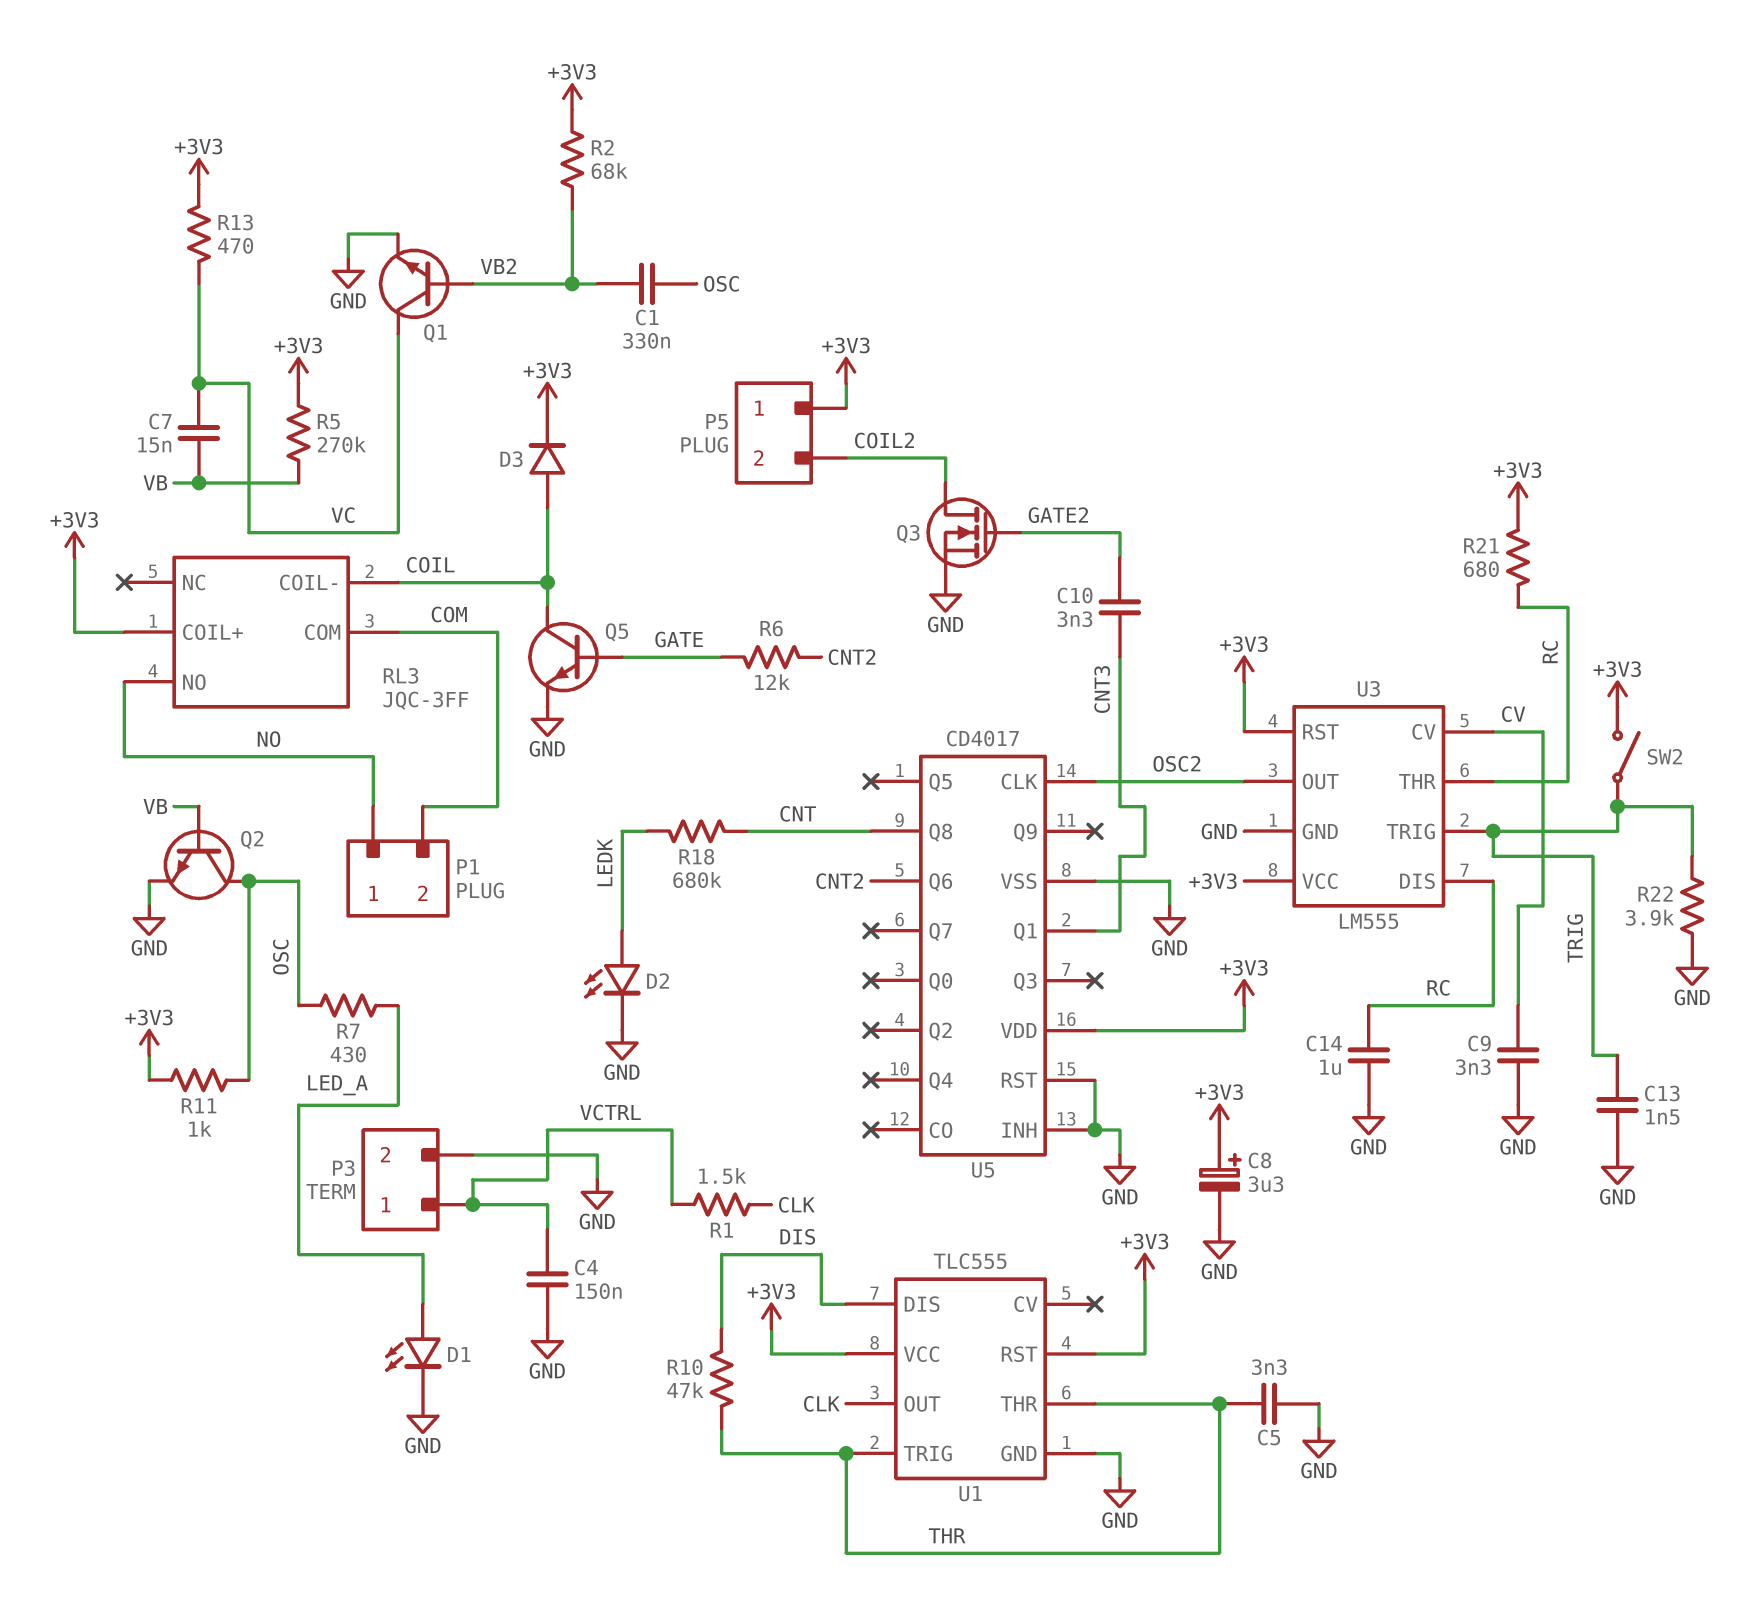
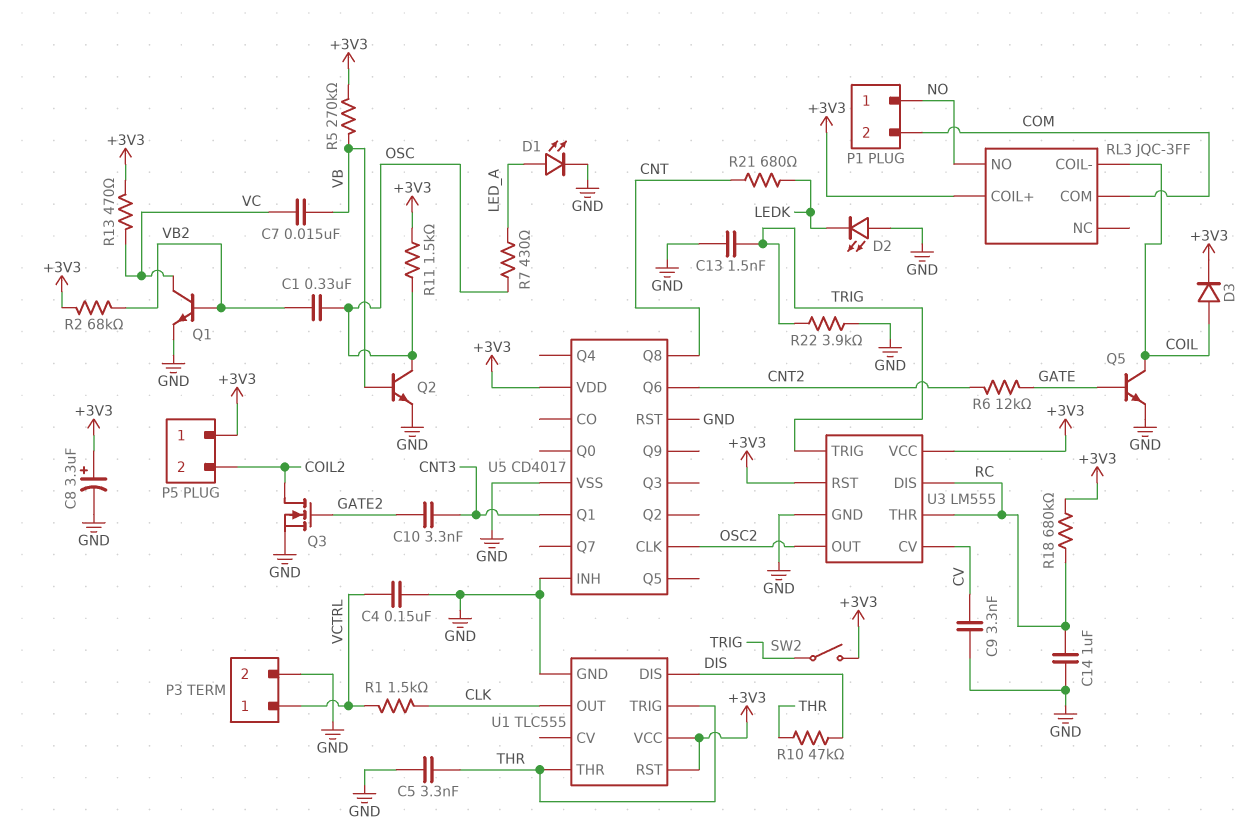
D2: LED (A LEDK, K GND) -> LED (A GND, K LEDK)
R11: 1k (+3V3, OSC) -> 1.5k (+3V3, OSC)
R18: 680k (CNT, LEDK) -> 680k (+3V3, RC)
R21: 680 (+3V3, RC) -> 680 (CNT, LEDK)

